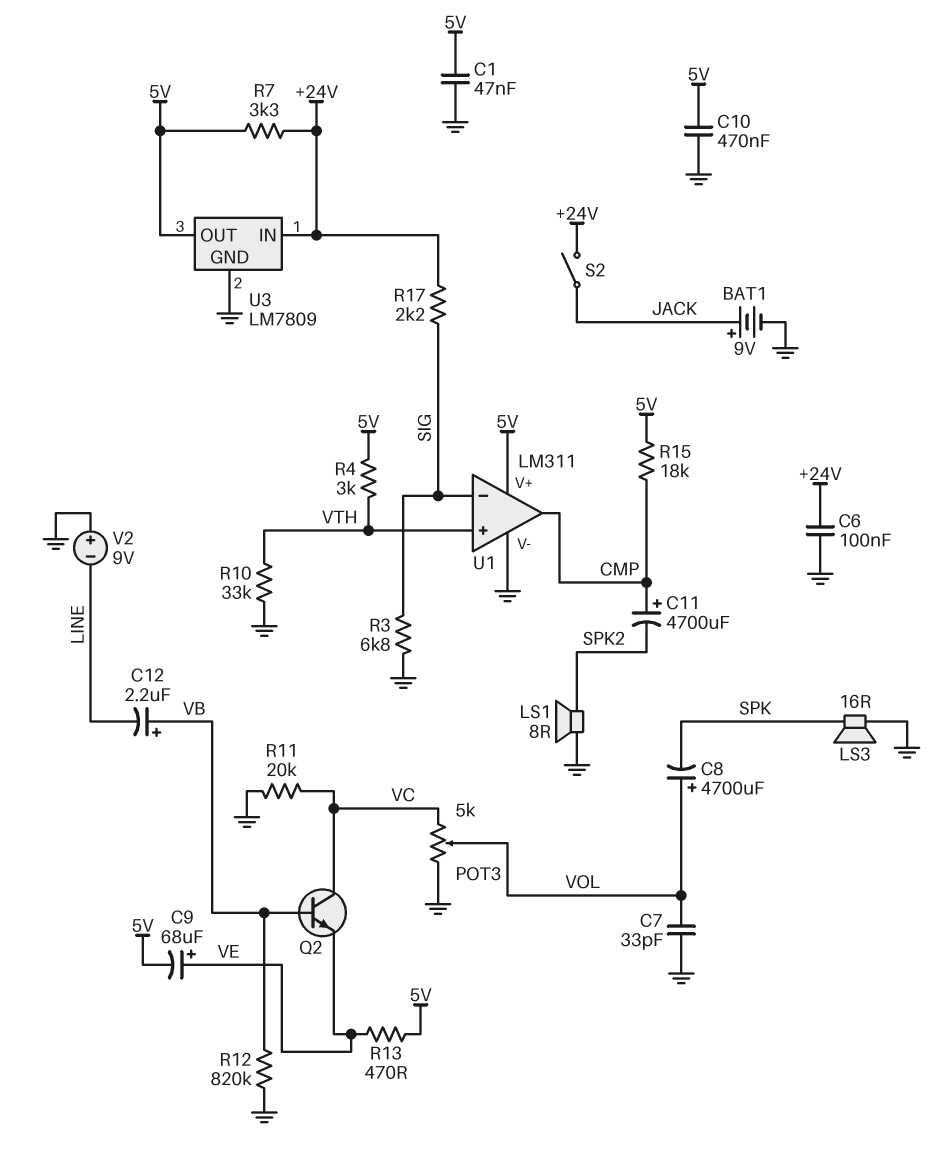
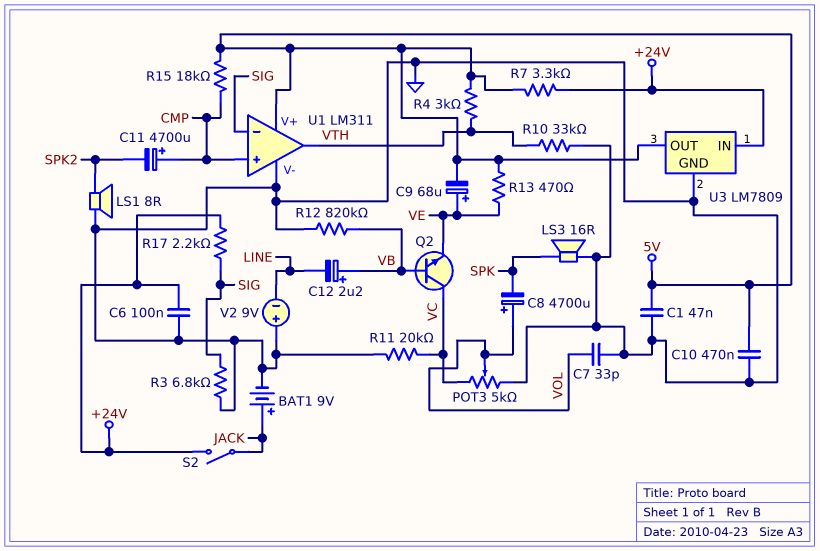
U1 pin in+: VTH -> CMP
U1 pin out: CMP -> VTH

